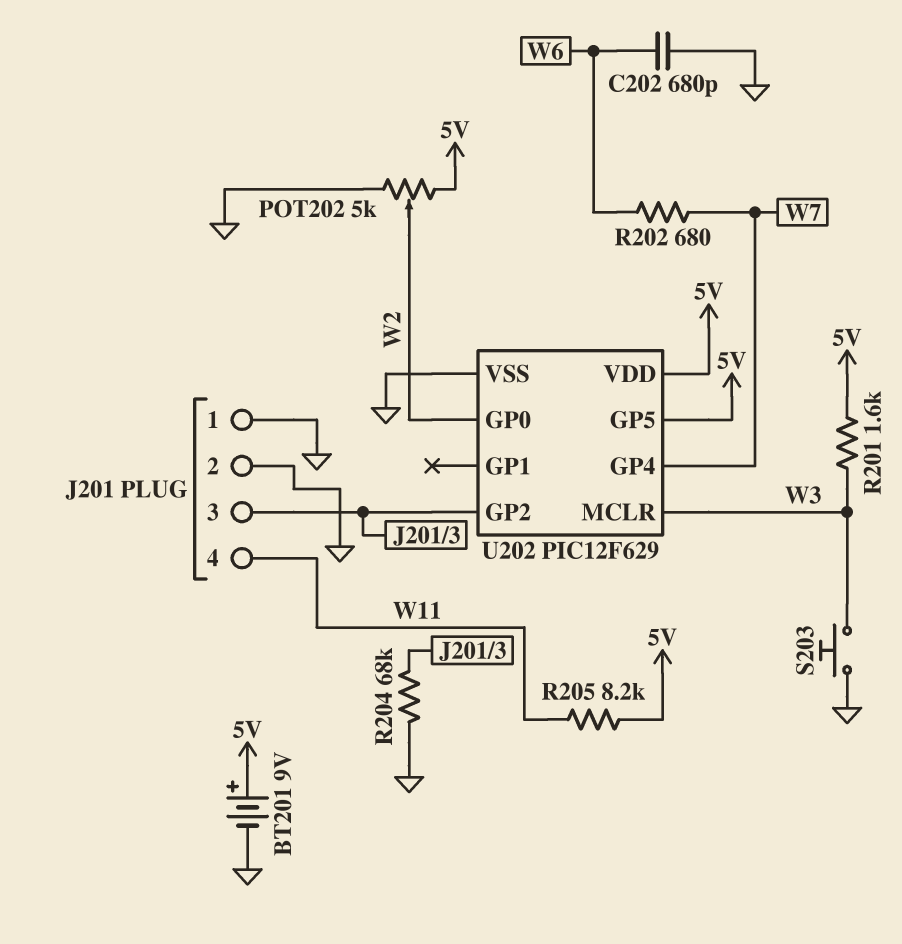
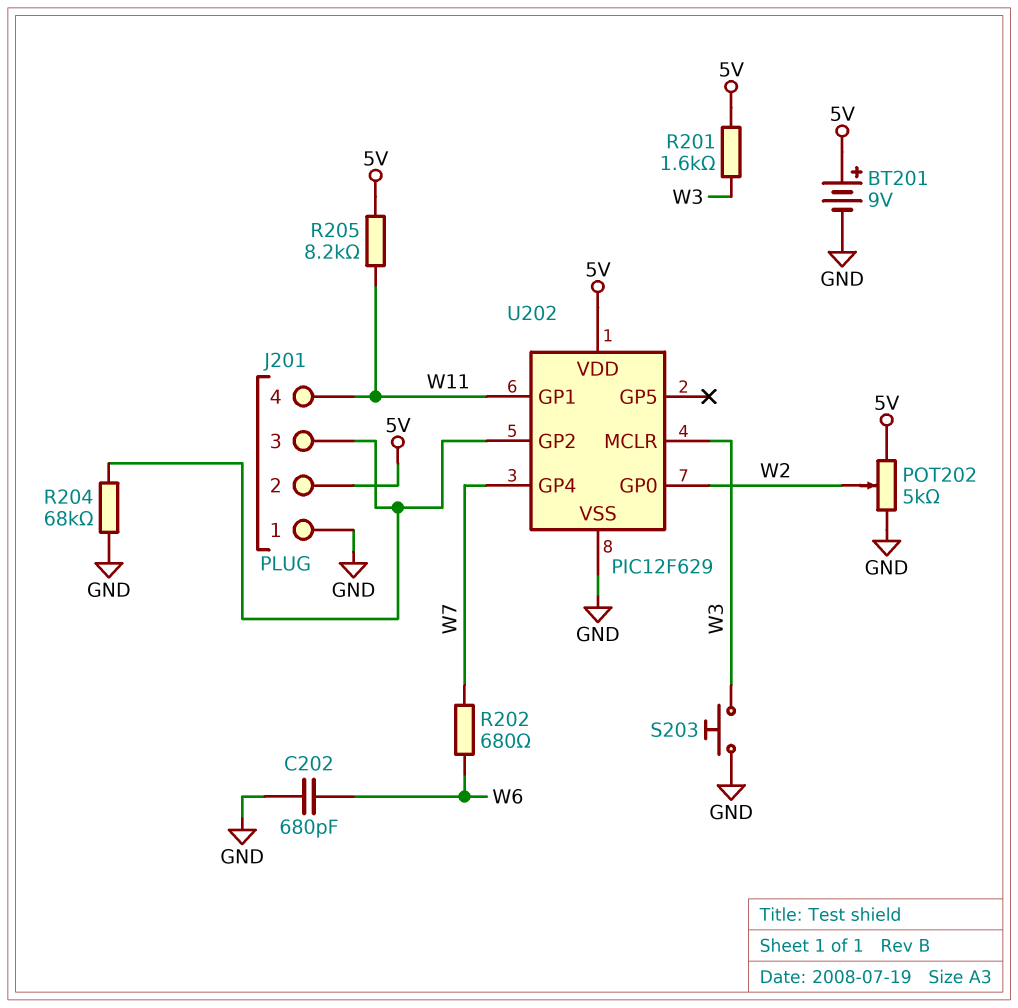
J201 pin 2: GND -> 5V
U202 pin GP1: none -> W11
U202 pin GP5: 5V -> none

